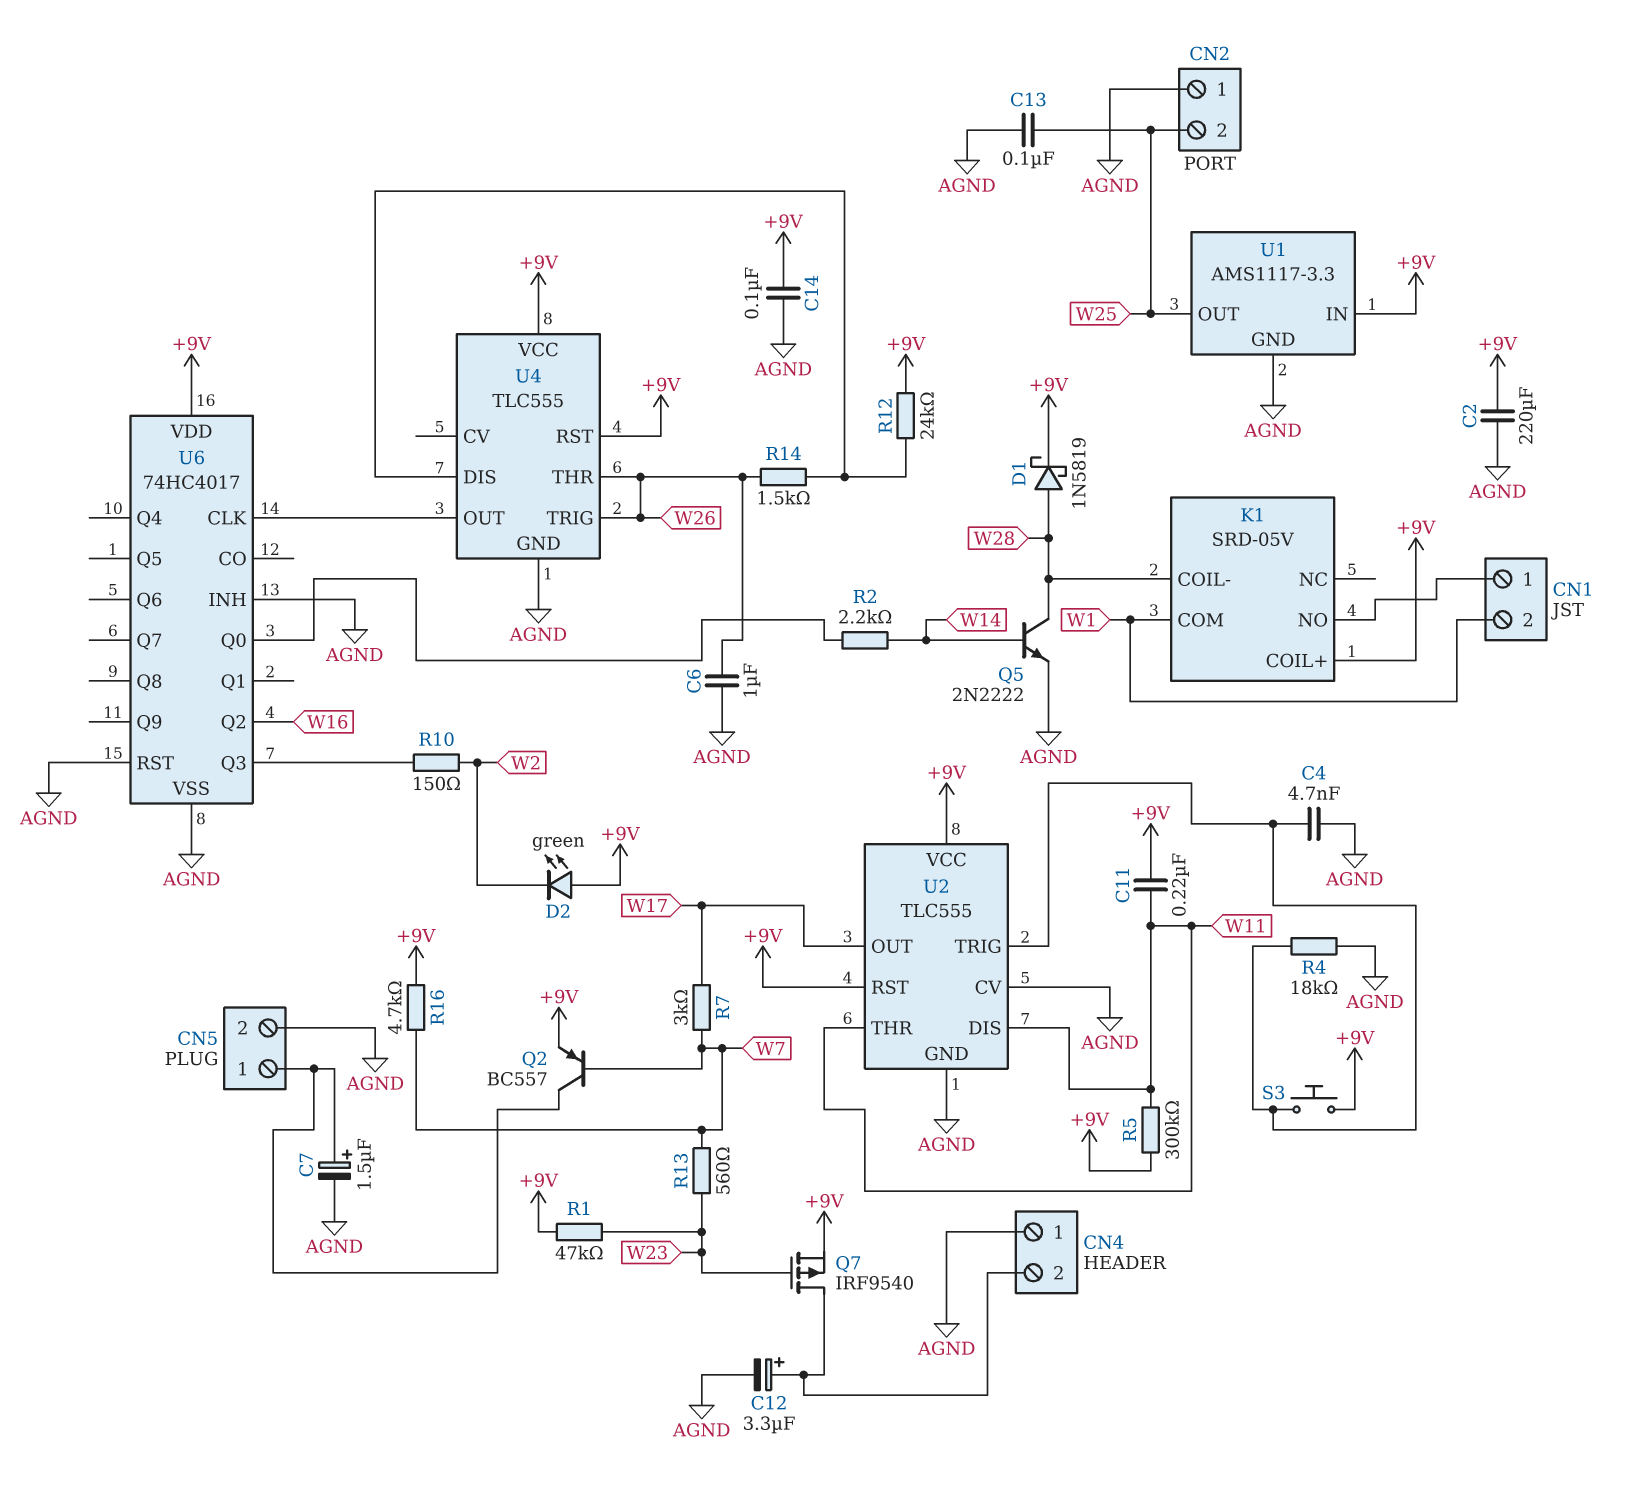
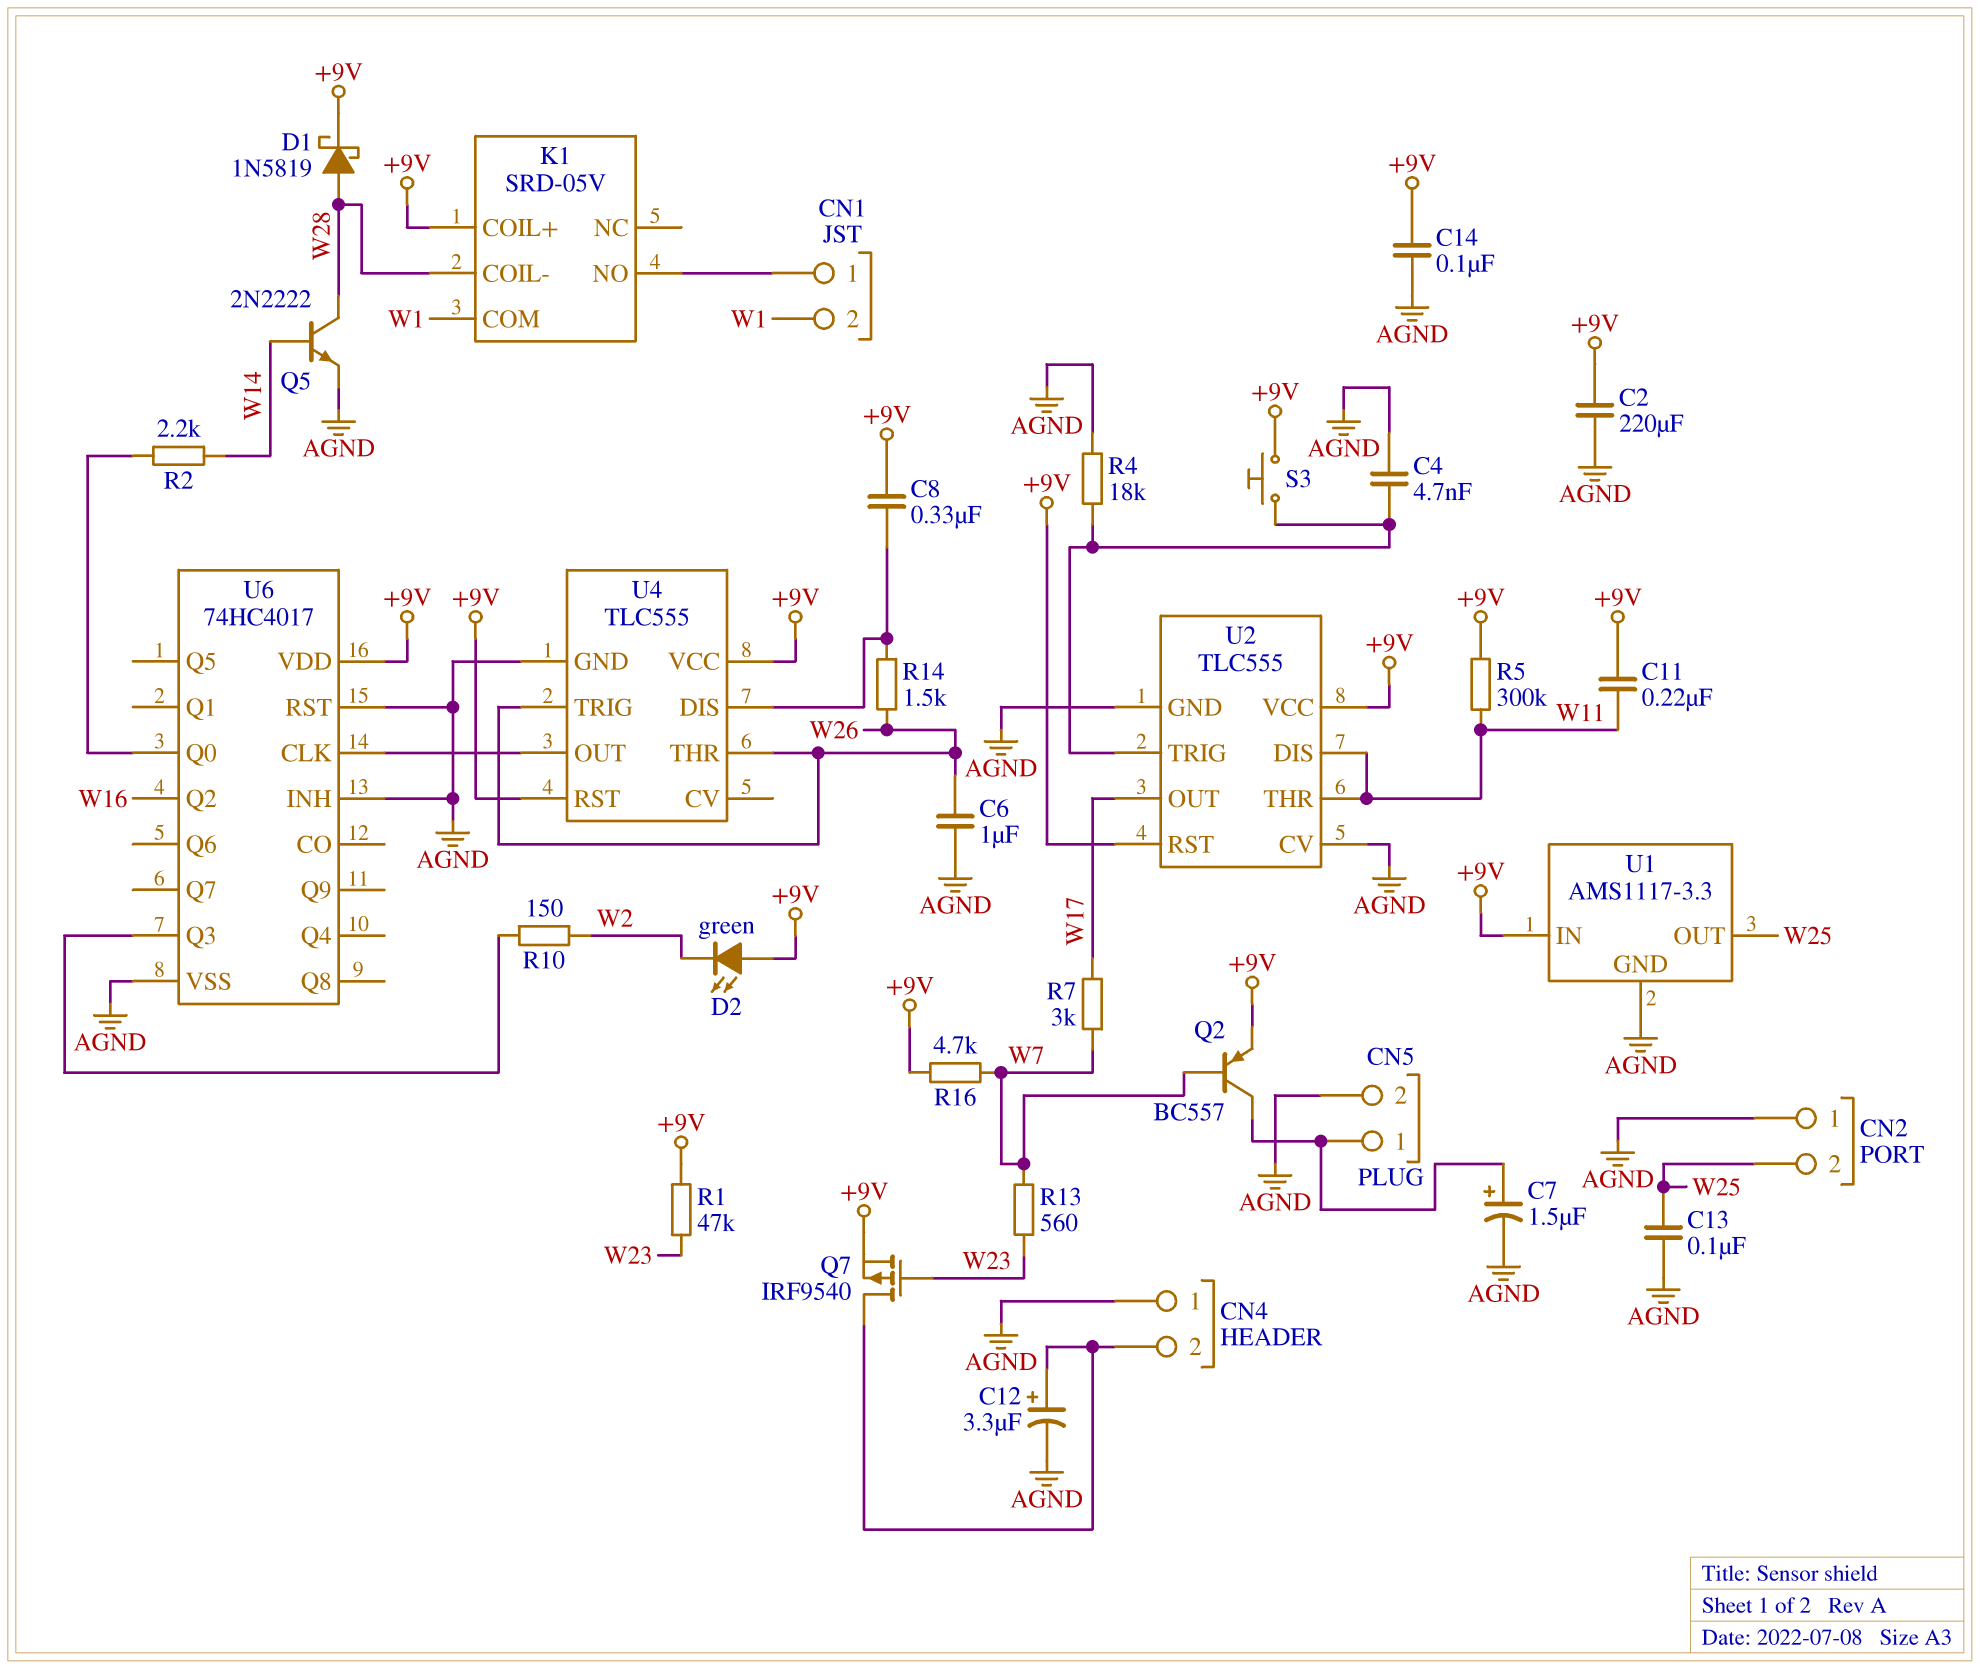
C8: none -> 330nF (+9V, U4/DIS)
R12: 24k (+9V, U4/DIS) -> none

